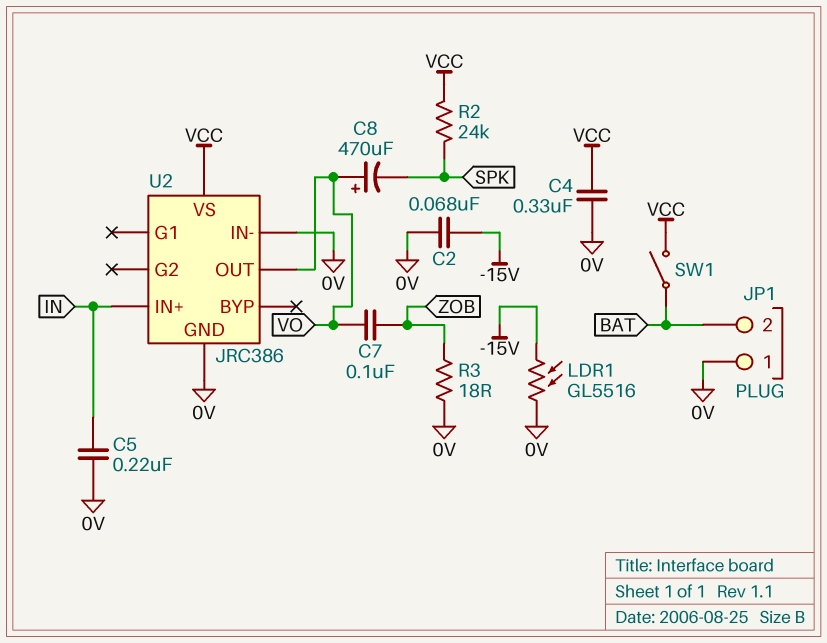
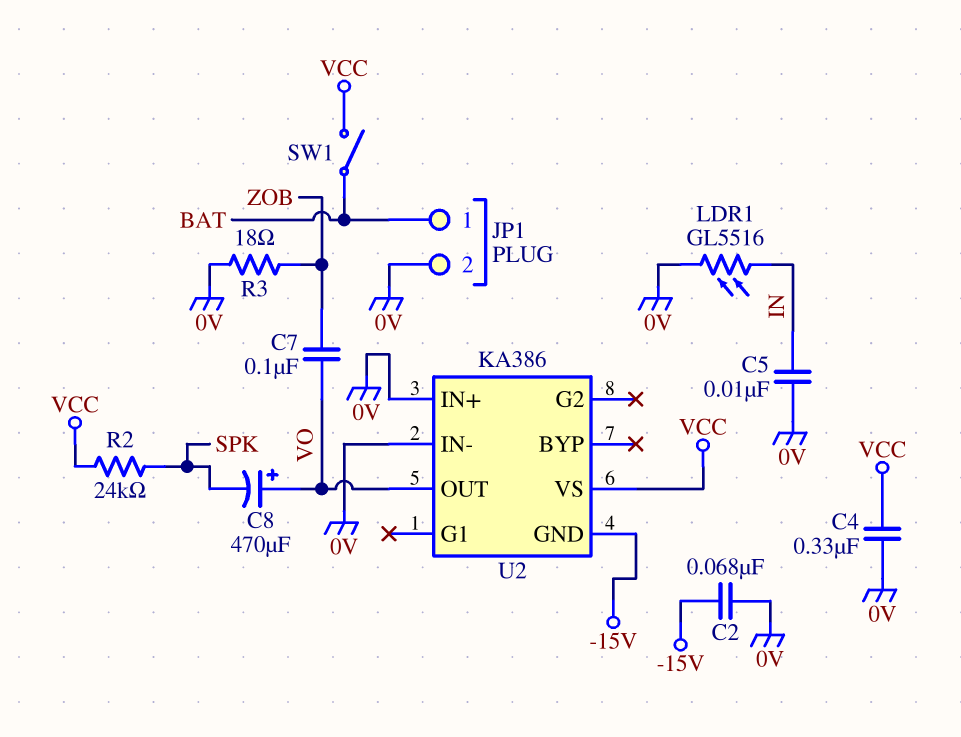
C5: 220nF (0V, IN) -> 10nF (0V, IN)
JP1 pin 1: 0V -> BAT
JP1 pin 2: BAT -> 0V
LDR1: GL5516 (-15V, 0V) -> GL5516 (0V, IN)
U2: JRC386 -> KA386
U2 pin GND: 0V -> -15V
U2 pin IN+: IN -> 0V

